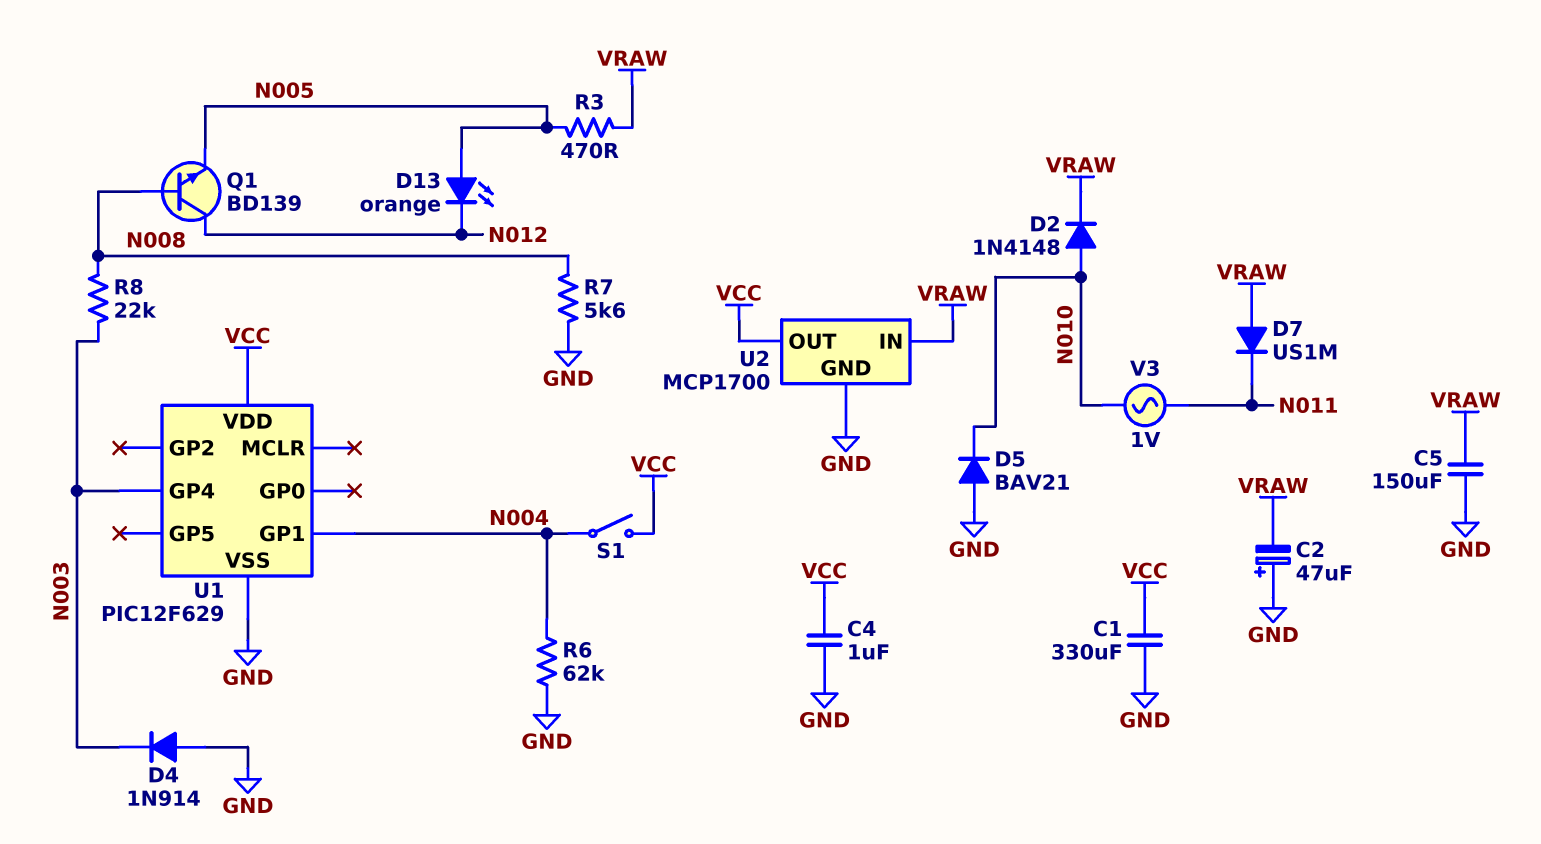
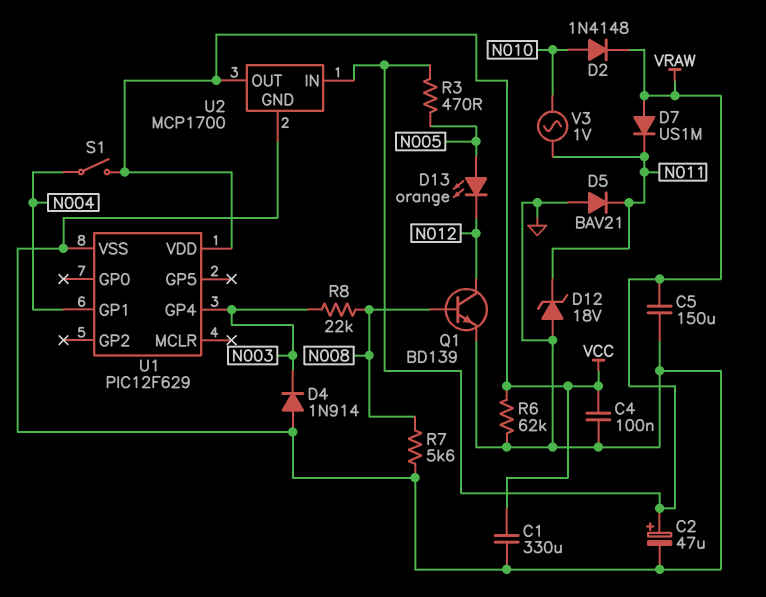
C2: 47uF (plus GND, minus VRAW) -> 47uF (plus VRAW, minus GND)
C4: 1uF (GND, VCC) -> 100nF (GND, VCC)
D5: diode BAV21 (A GND, K N010) -> diode BAV21 (A GND, K N011)
D12: none -> zener 18V (A GND, K N011)
Q1: NPN BD139 (B N008, C N012, E N005) -> NPN BD139 (B N008, C N012, E GND)
R6: 62k (GND, N004) -> 62k (GND, VCC)

